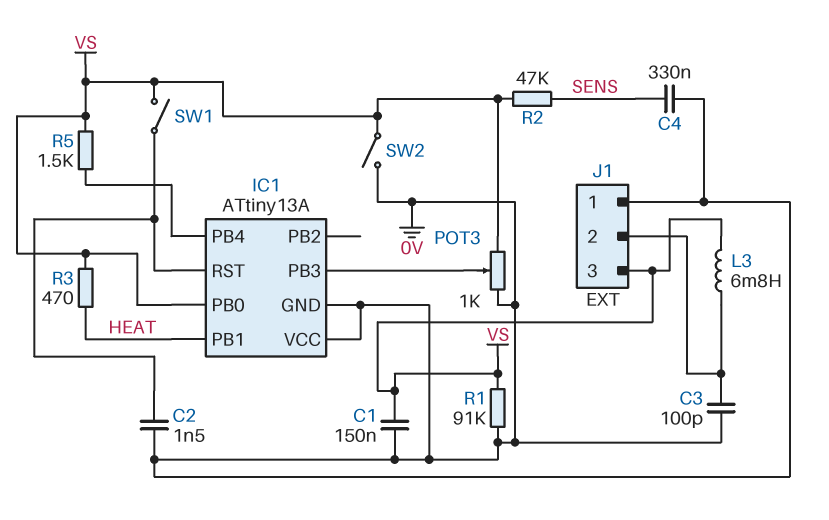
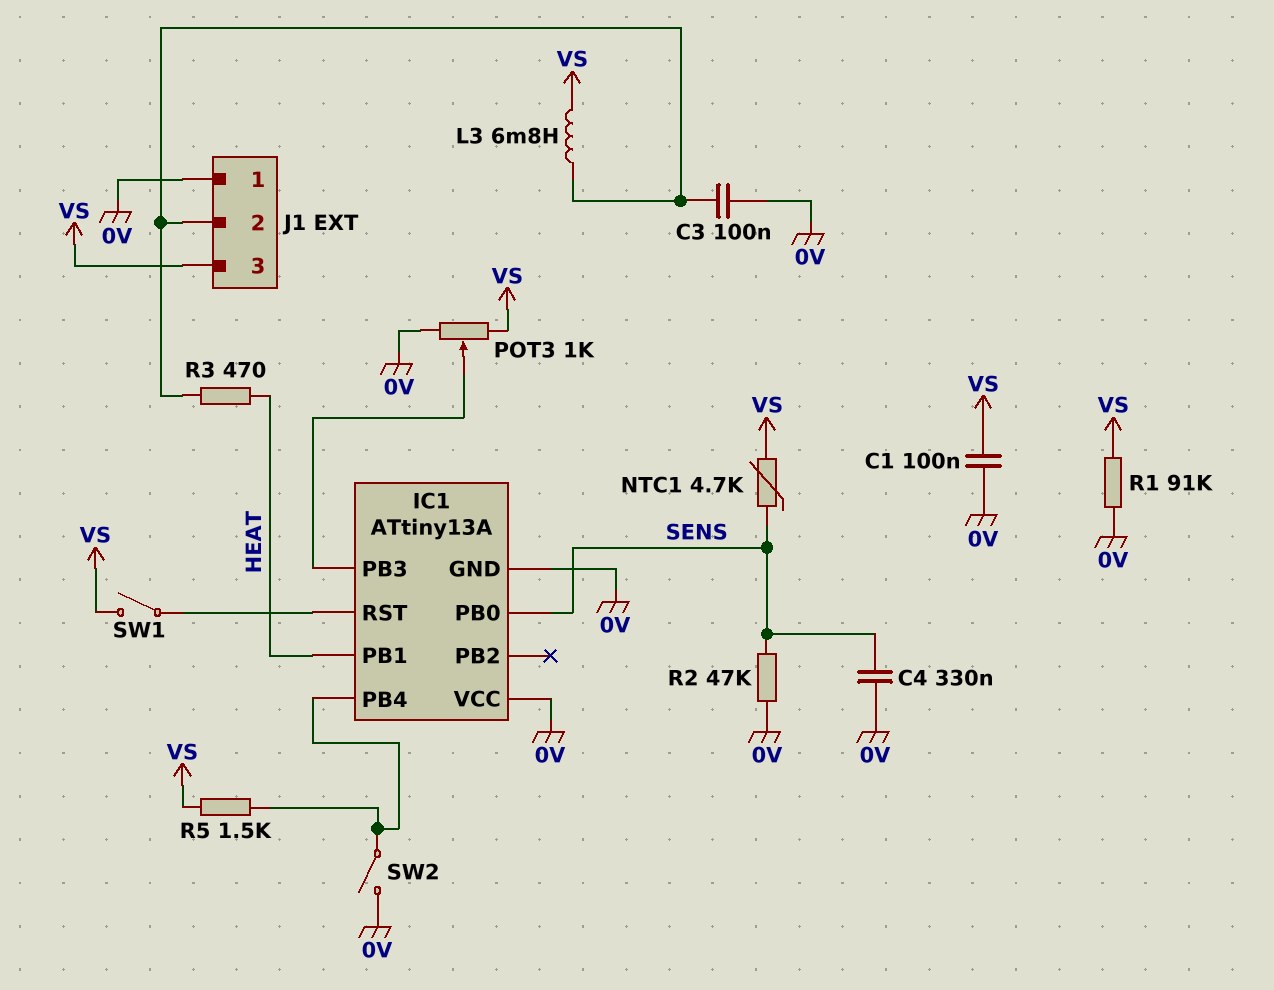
C1: 150nF (0V, VS) -> 100nF (0V, VS)
C2: 1.5nF (0V, IC1/RST) -> none
C3: 100pF (0V, J1/2) -> 100nF (0V, J1/2)
IC1 pin PB0: VS -> SENS
NTC1: none -> 4.7k (SENS, VS)
R2: 47k (SENS, VS) -> 47k (0V, SENS)
R3: 470 (HEAT, VS) -> 470 (HEAT, J1/2)
SW2: switch (0V, VS) -> switch (0V, IC1/PB4)

